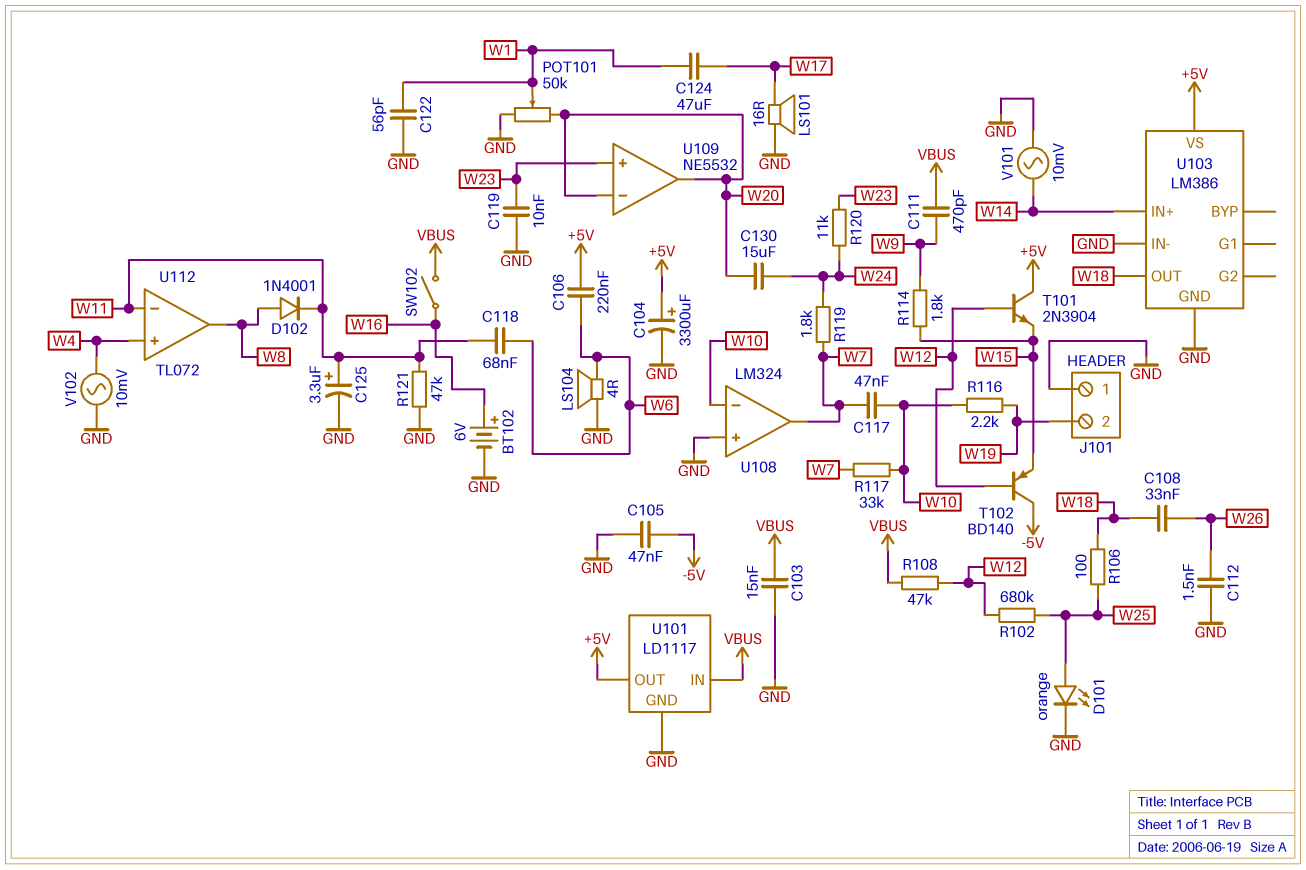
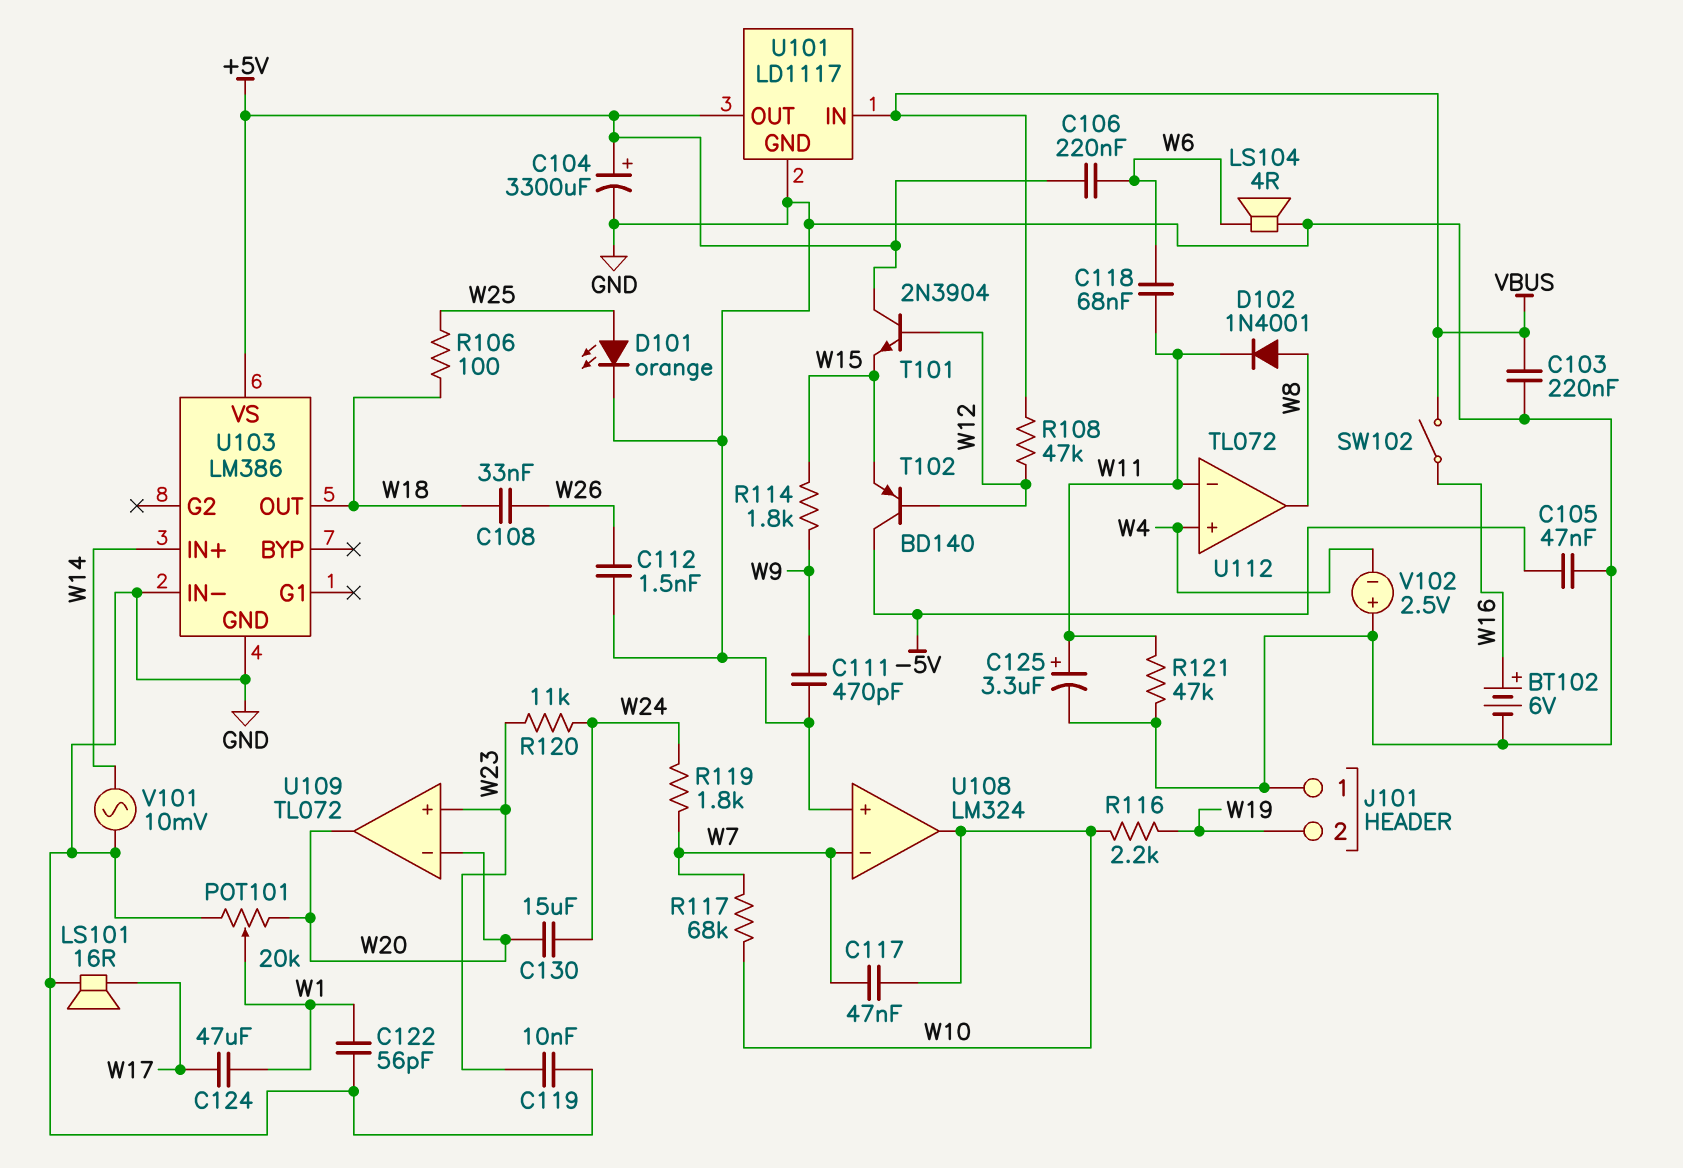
C103: 15nF (GND, VBUS) -> 220nF (GND, VBUS)
C111: 470pF (VBUS, W9) -> 470pF (GND, W9)
POT101: 50k (GND, W20, wiper W1) -> 20k (GND, W20, wiper W1)
R102: 680k (W12, W25) -> none
R117: 33k (W7, W10) -> 68k (W7, W10)
U108 pin in-: W10 -> W7
U108 pin out: W7 -> W10
U109: NE5532 -> TL072
V102: AC 10mV (GND, W4) -> 2.5V (plus GND, minus W4)

